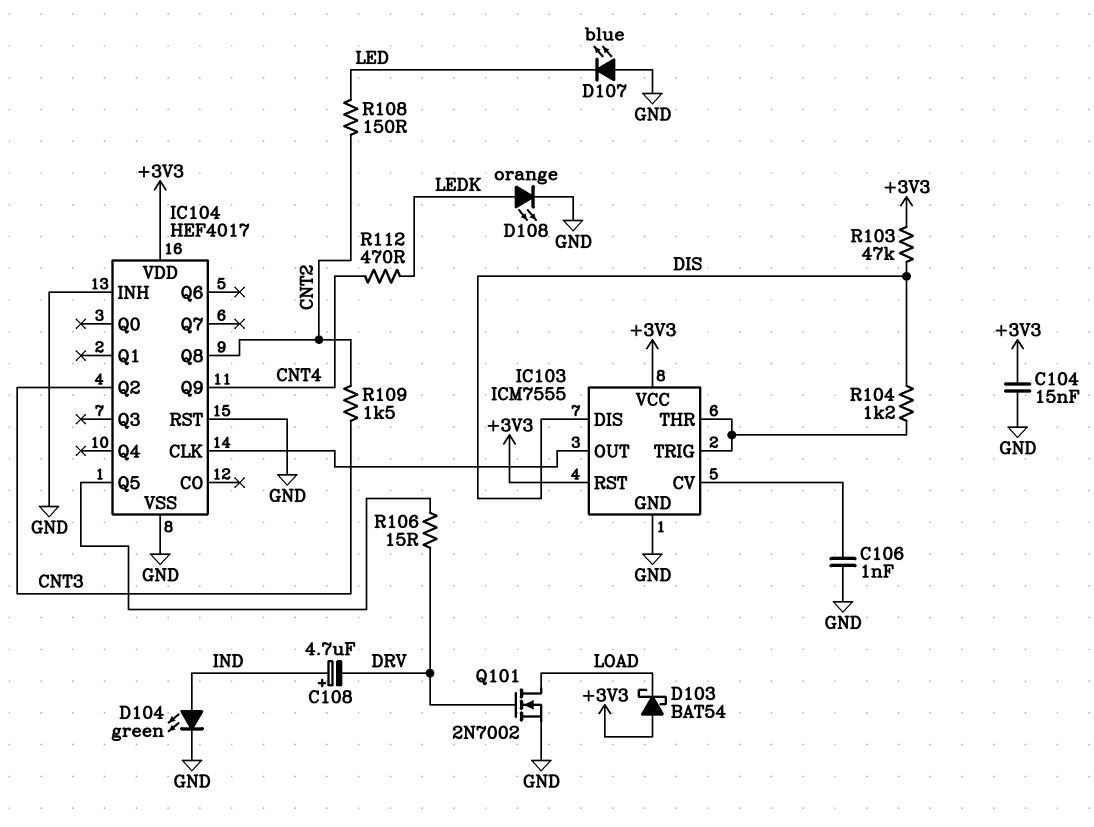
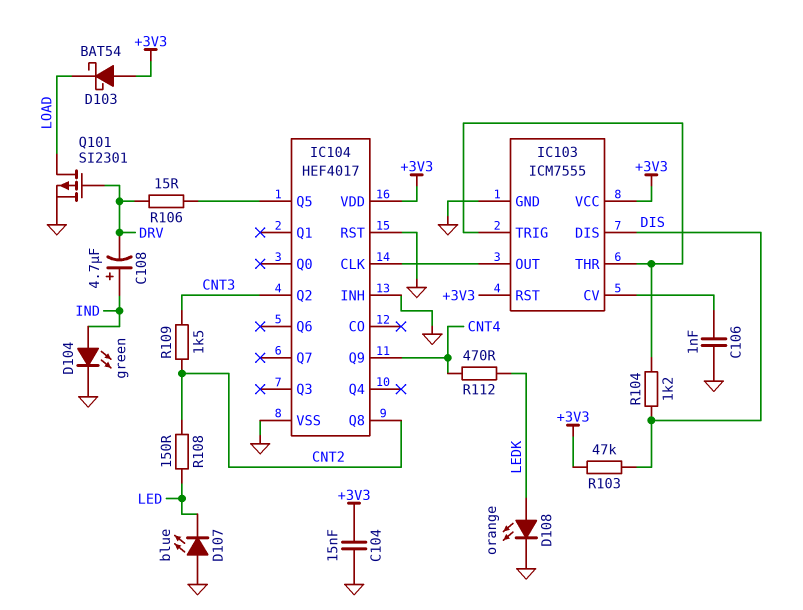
Q101: NMOS 2N7002 (G DRV, D LOAD, S GND) -> PMOS SI2301 (G DRV, D LOAD, S GND)

